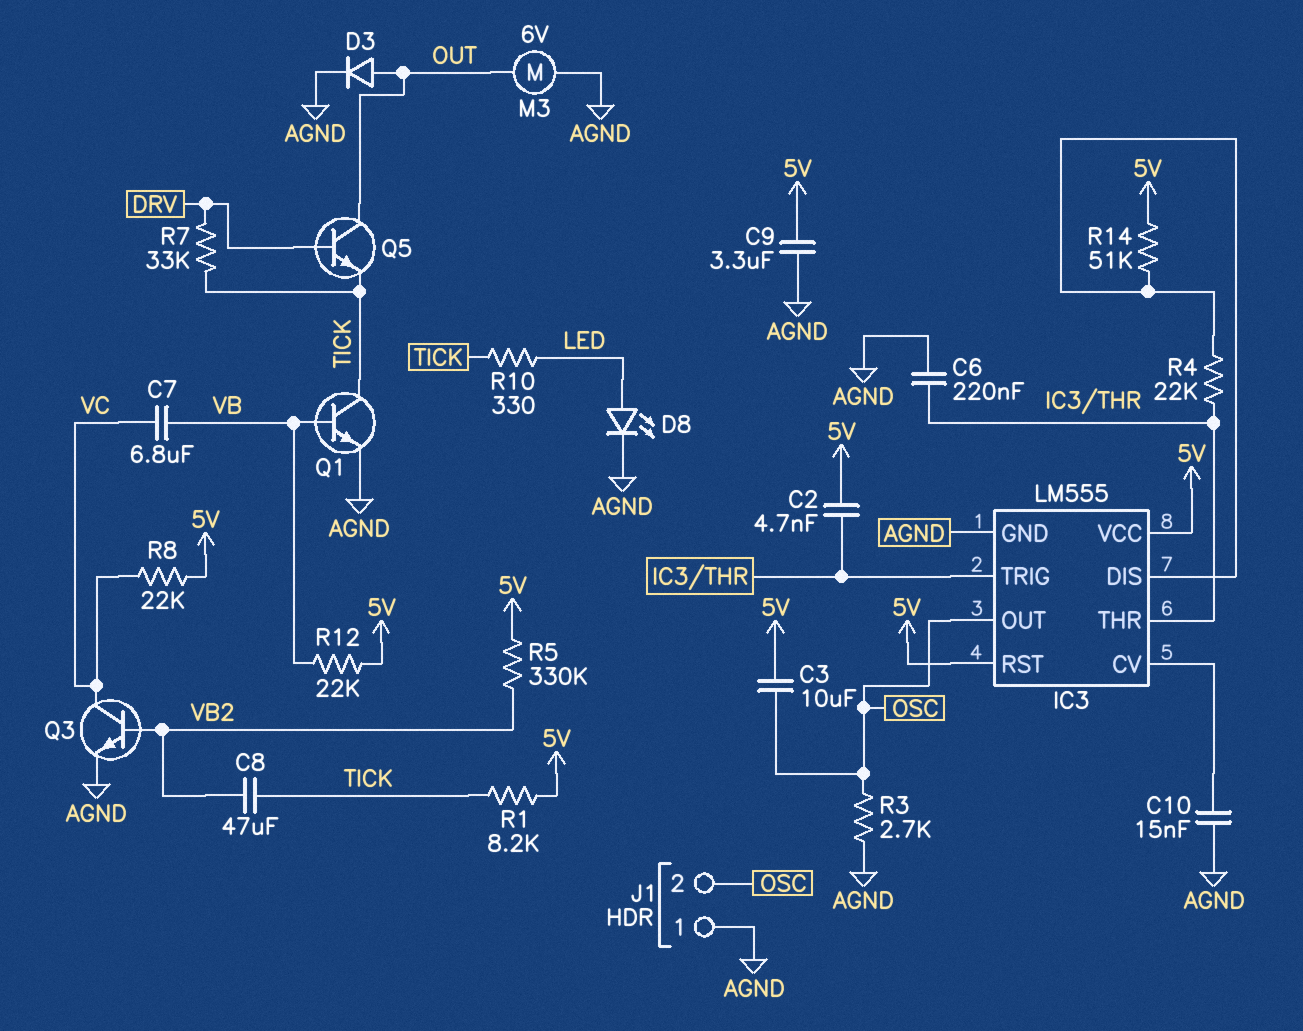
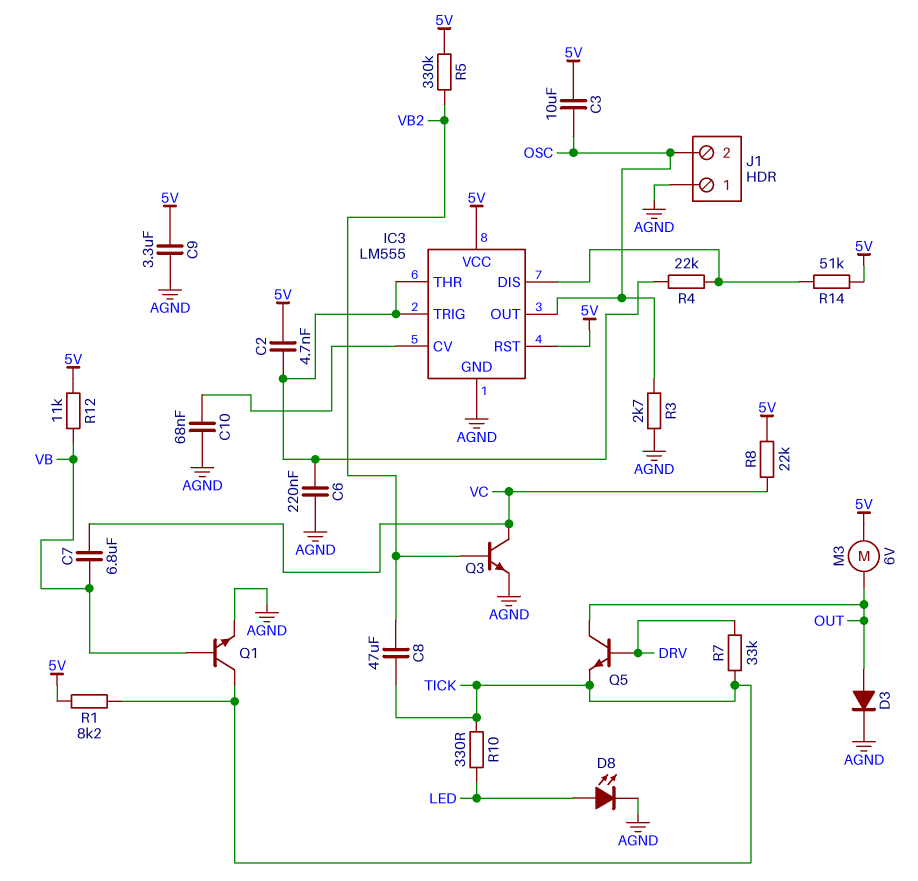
C10: 15nF (AGND, IC3/CV) -> 68nF (AGND, IC3/CV)
M3: motor 6V (AGND, OUT) -> motor 6V (5V, OUT)
R12: 22k (5V, VB) -> 11k (5V, VB)

